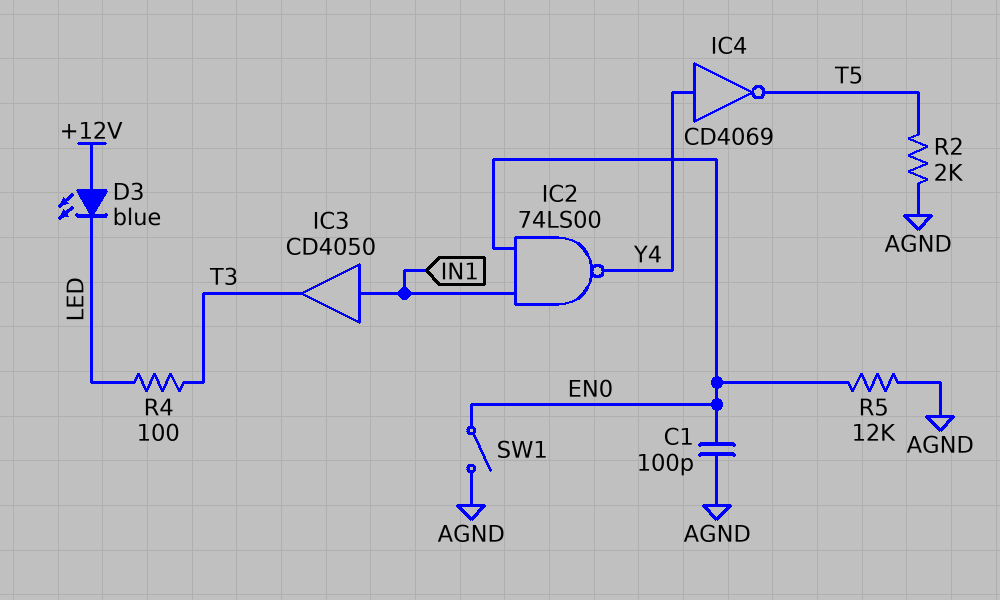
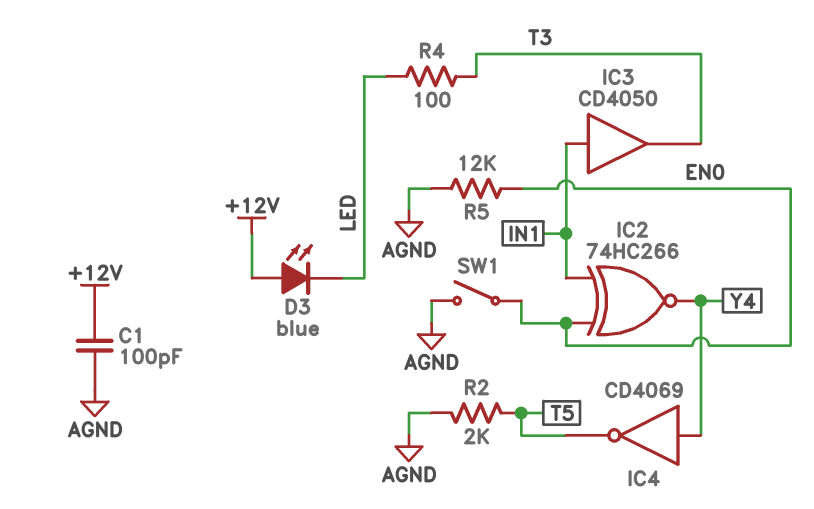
C1: 100pF (AGND, EN0) -> 100pF (+12V, AGND)
IC2: NAND 74LS00 (in EN0, in IN1, out Y4) -> XNOR 74HC266 (in EN0, in IN1, out Y4)

